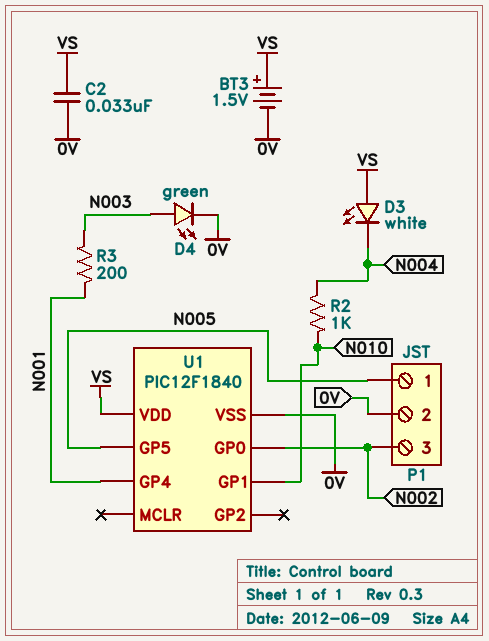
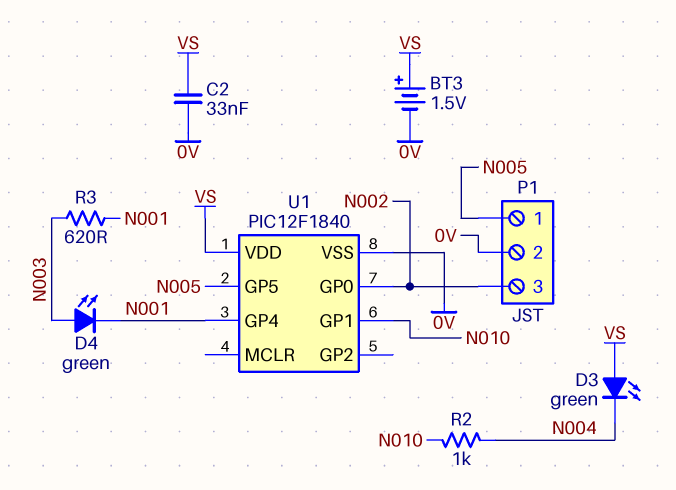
D3: LED white (A VS, K N004) -> LED green (A VS, K N004)
D4: LED green (A N003, K 0V) -> LED green (A N003, K N001)
R3: 200 (N001, N003) -> 620 (N001, N003)

